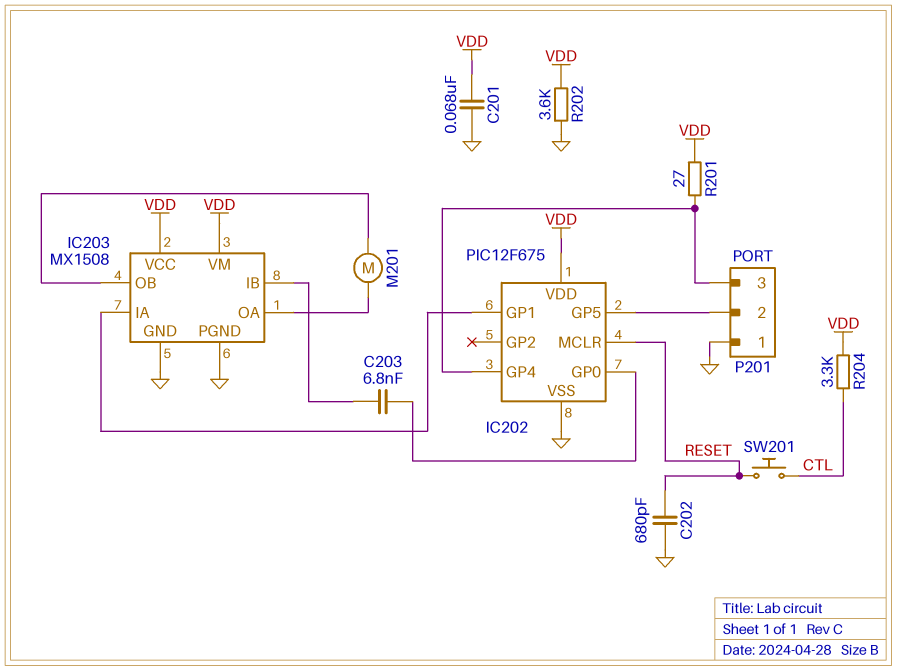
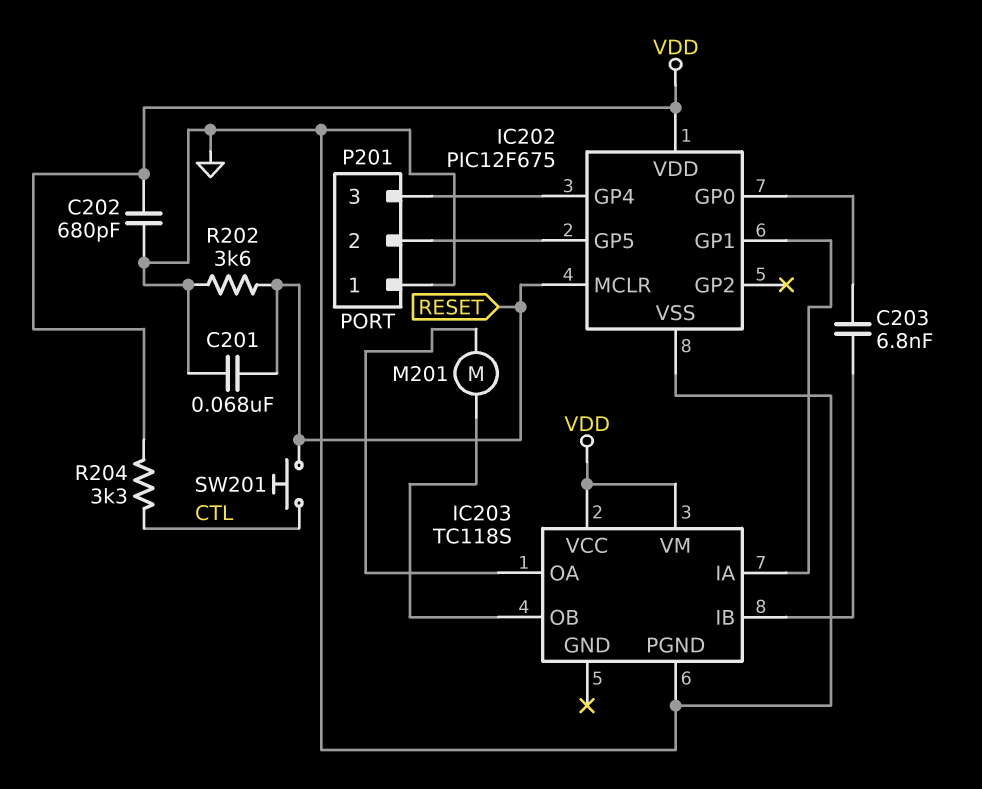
C201: 68nF (GND, VDD) -> 68nF (GND, RESET)
C202: 680pF (GND, RESET) -> 680pF (GND, VDD)
IC203: MX1508 -> TC118S
IC203 pin GND: GND -> none
R201: 27 (IC202/GP4, VDD) -> none
R202: 3.6k (GND, VDD) -> 3.6k (GND, RESET)

